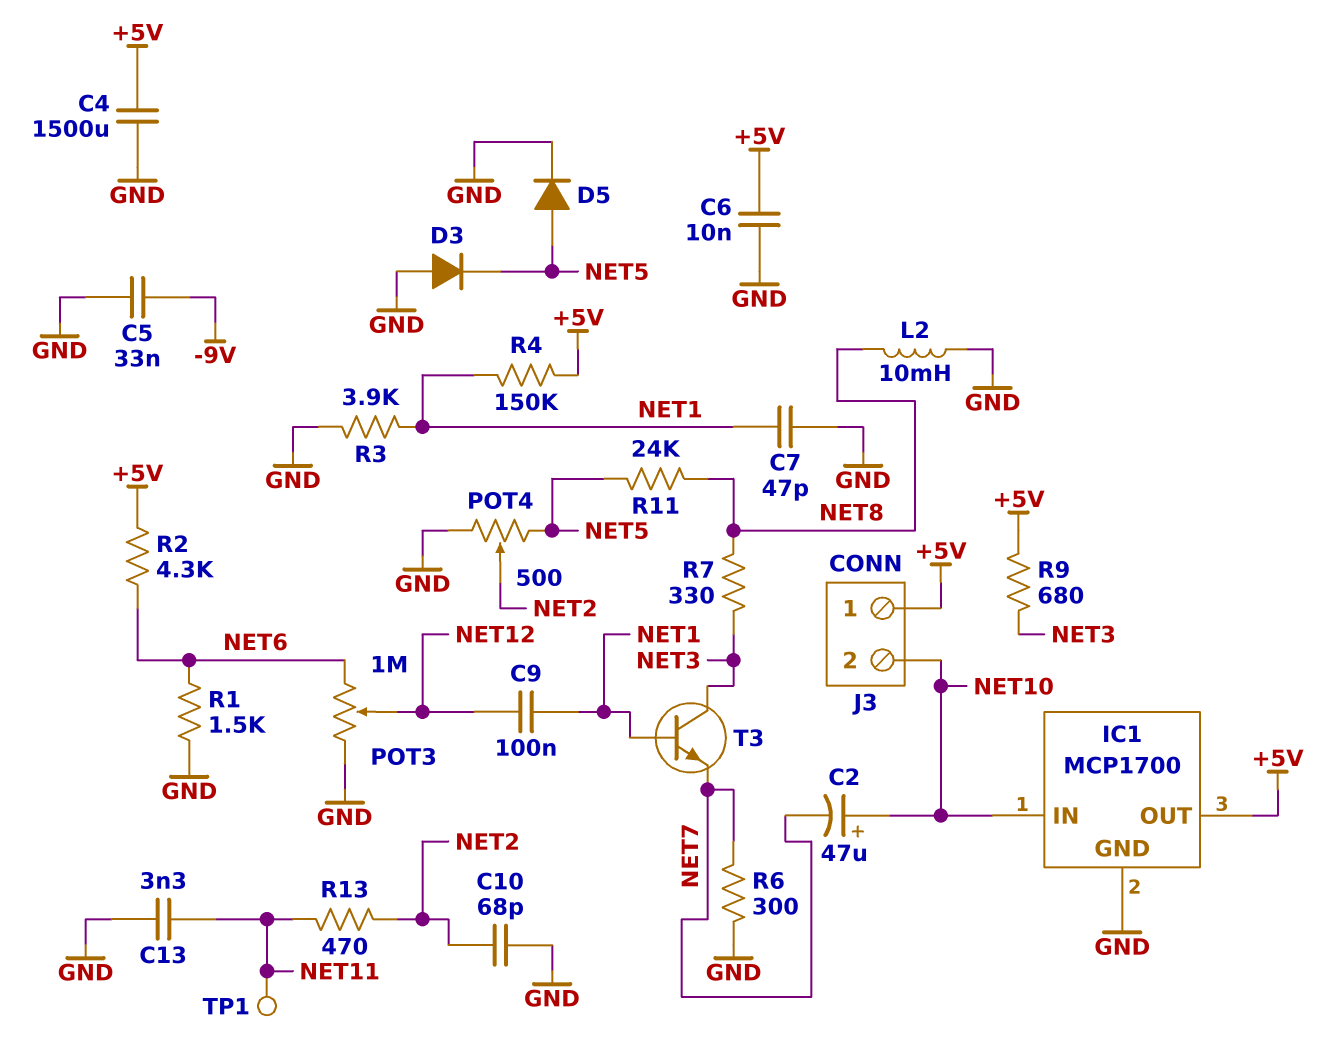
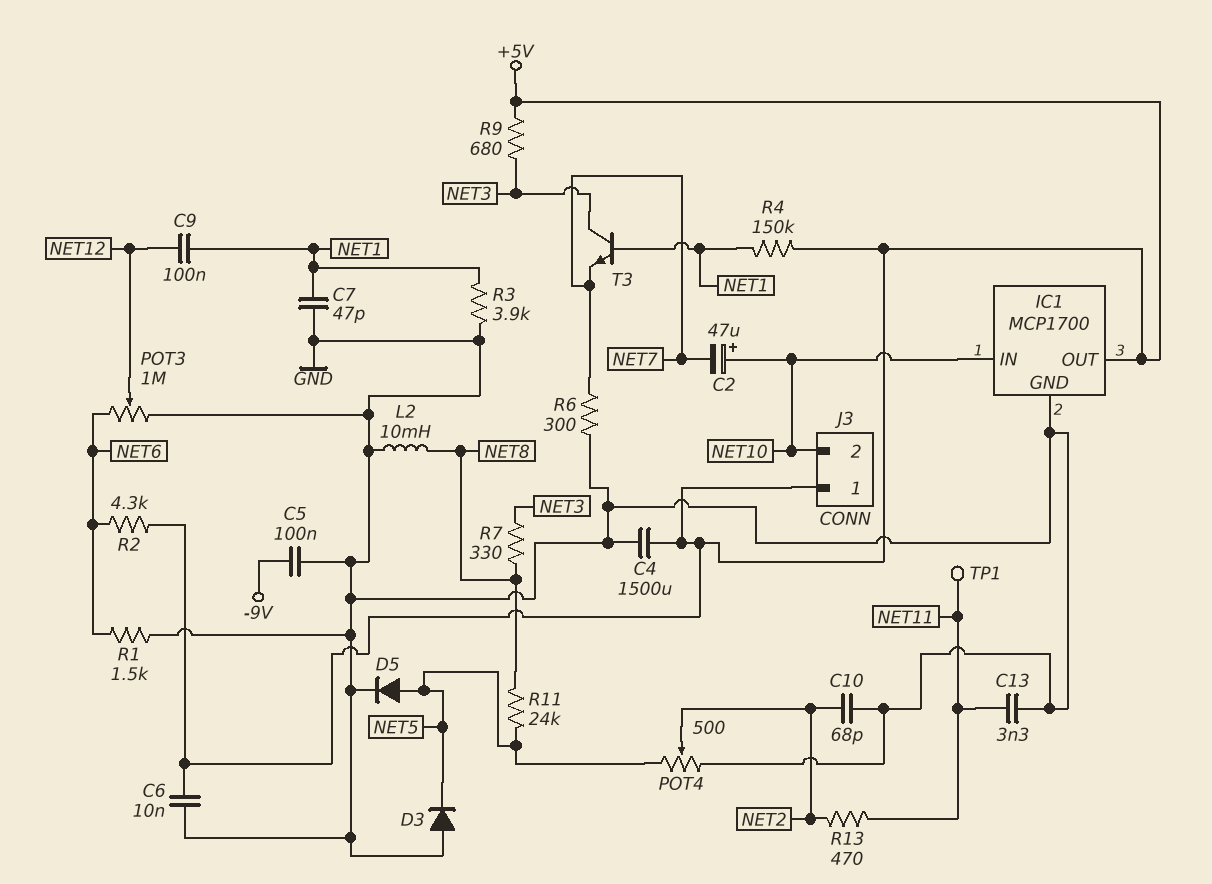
C5: 33nF (-9V, GND) -> 100nF (-9V, GND)

